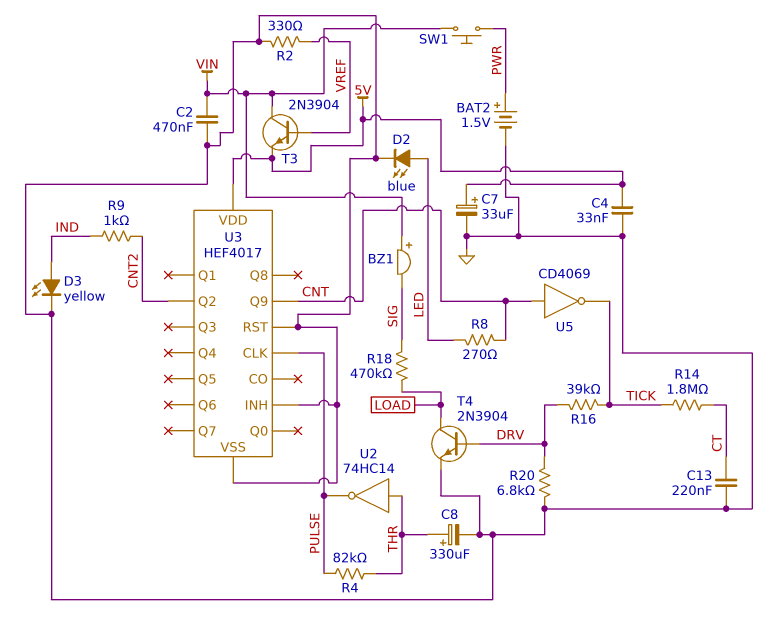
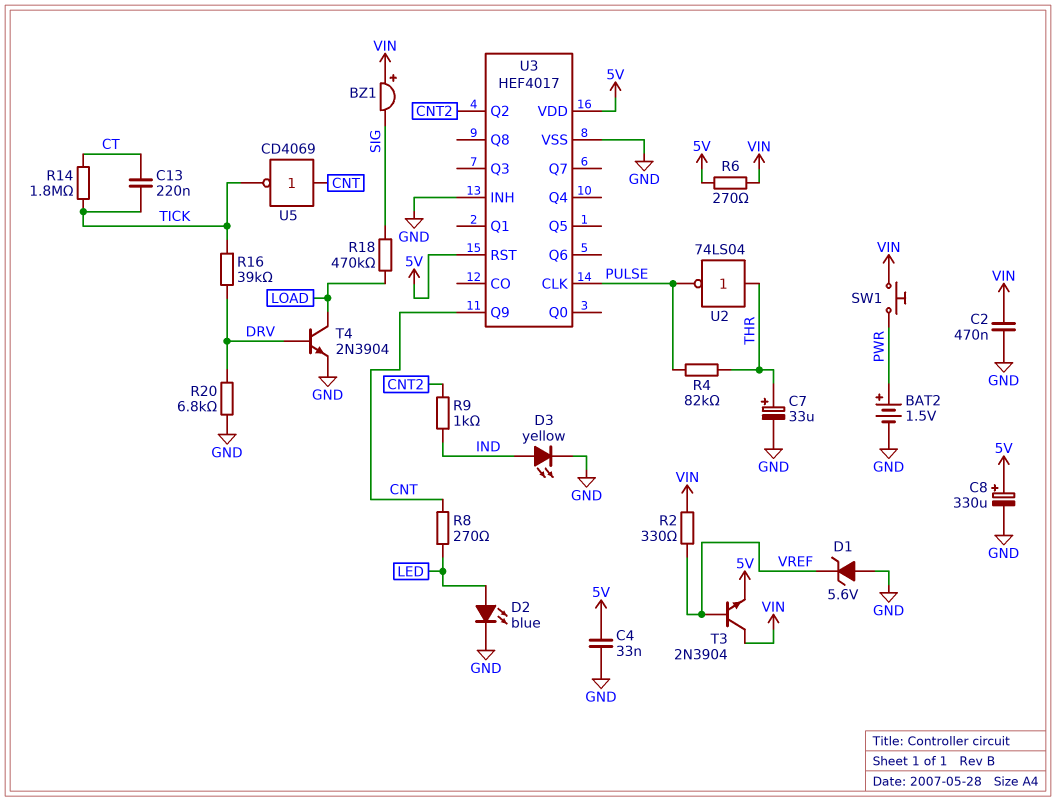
C7: 33uF (plus 5V, minus GND) -> 33uF (plus THR, minus GND)
C8: 330uF (plus THR, minus GND) -> 330uF (plus 5V, minus GND)
C13: 220nF (CT, GND) -> 220nF (CT, TICK)
D1: none -> zener 5.6V (A GND, K VREF)
R2: 330 (GND, VREF) -> 330 (VIN, VREF)
R6: none -> 270 (5V, VIN)
U2: NOT 74HC14 (in THR, out PULSE) -> NOT 74LS04 (in THR, out PULSE)
U3 pin RST: GND -> 5V

